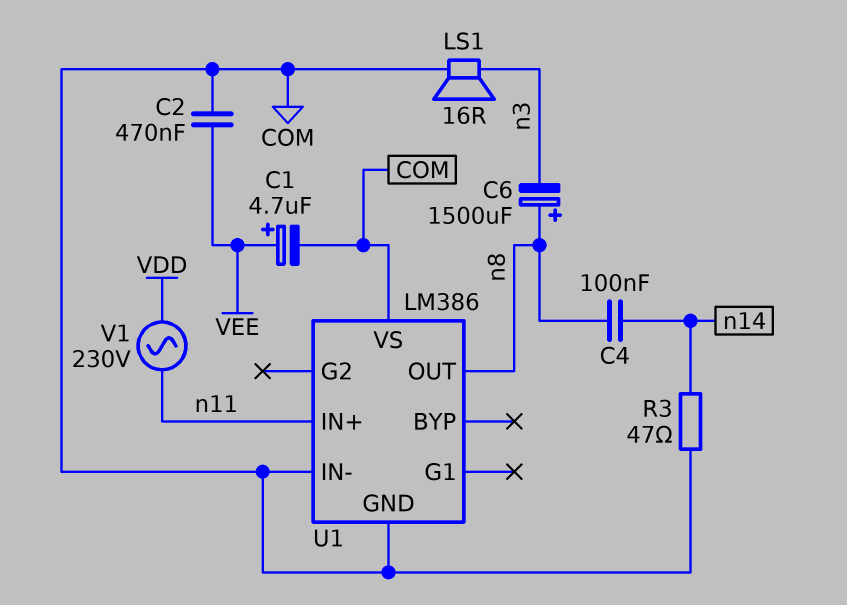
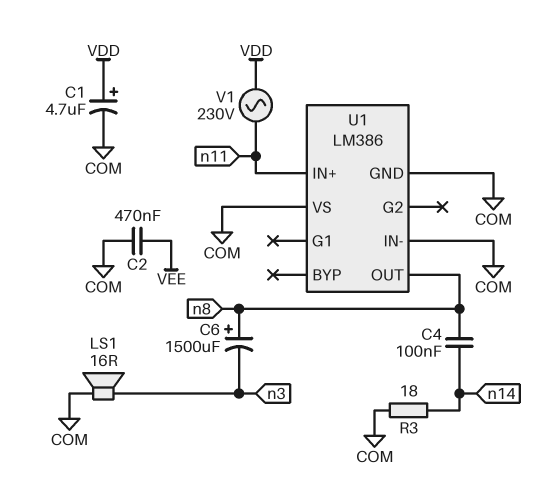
C1: 4.7uF (plus VEE, minus COM) -> 4.7uF (plus VDD, minus COM)
R3: 47 (COM, n14) -> 18 (COM, n14)

